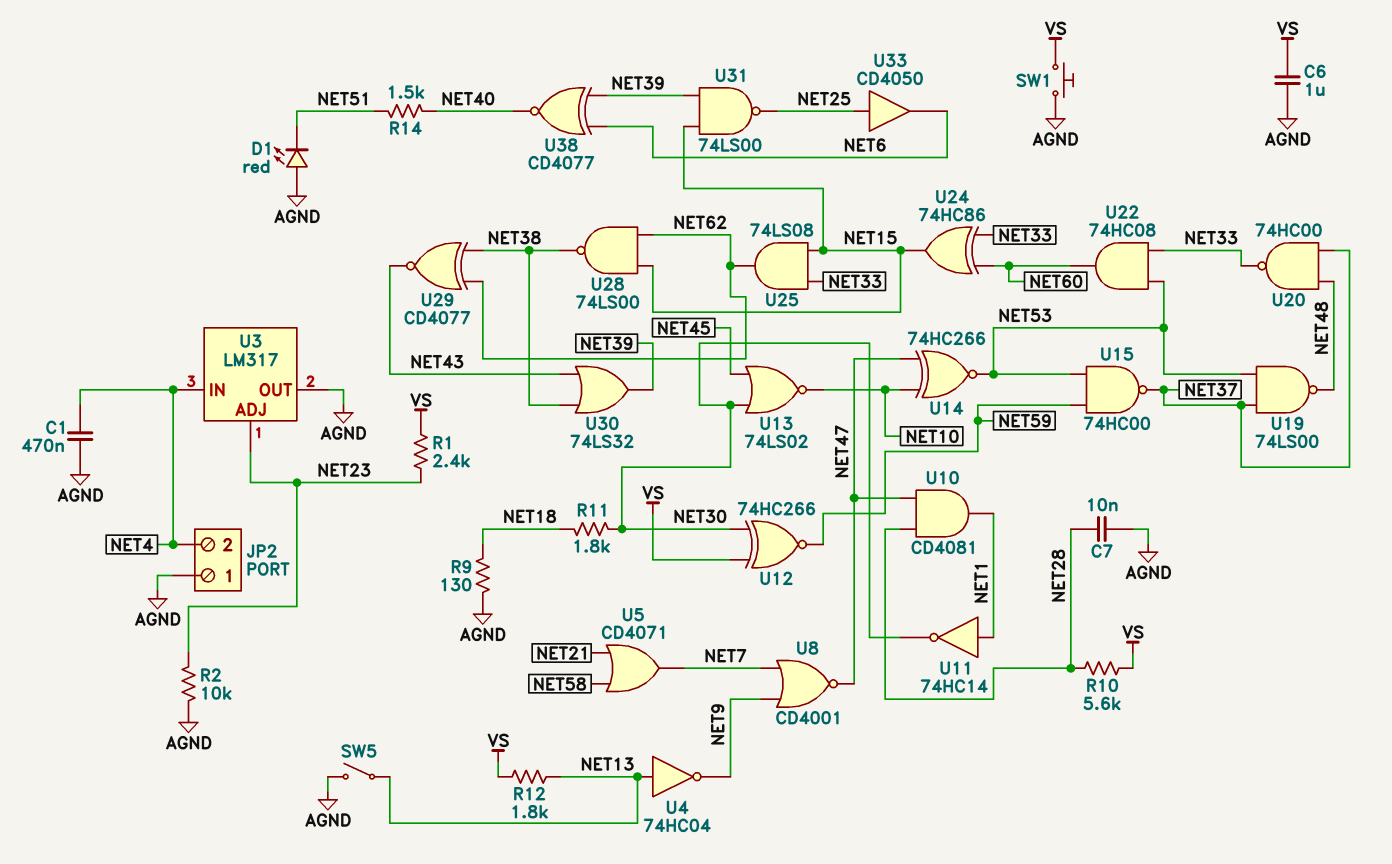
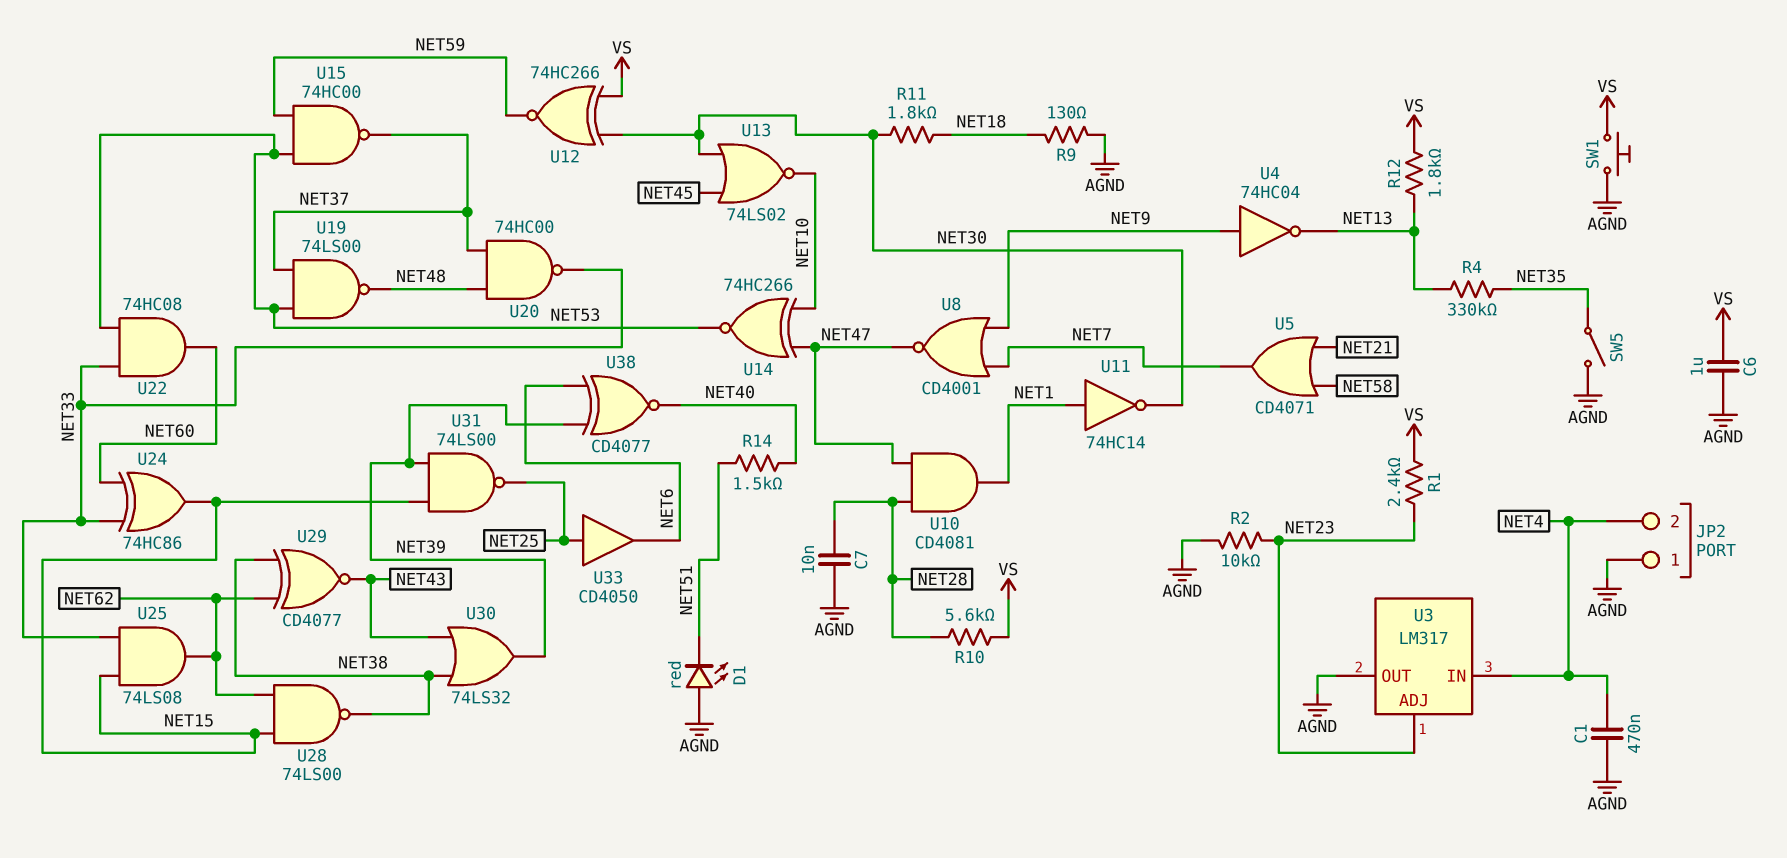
R4: none -> 330k (NET13, NET35)
SW5: switch (AGND, NET13) -> switch (AGND, NET35)
U4: NOT 74HC04 (in NET13, out NET9) -> NOT 74HC04 (in NET9, out NET13)

